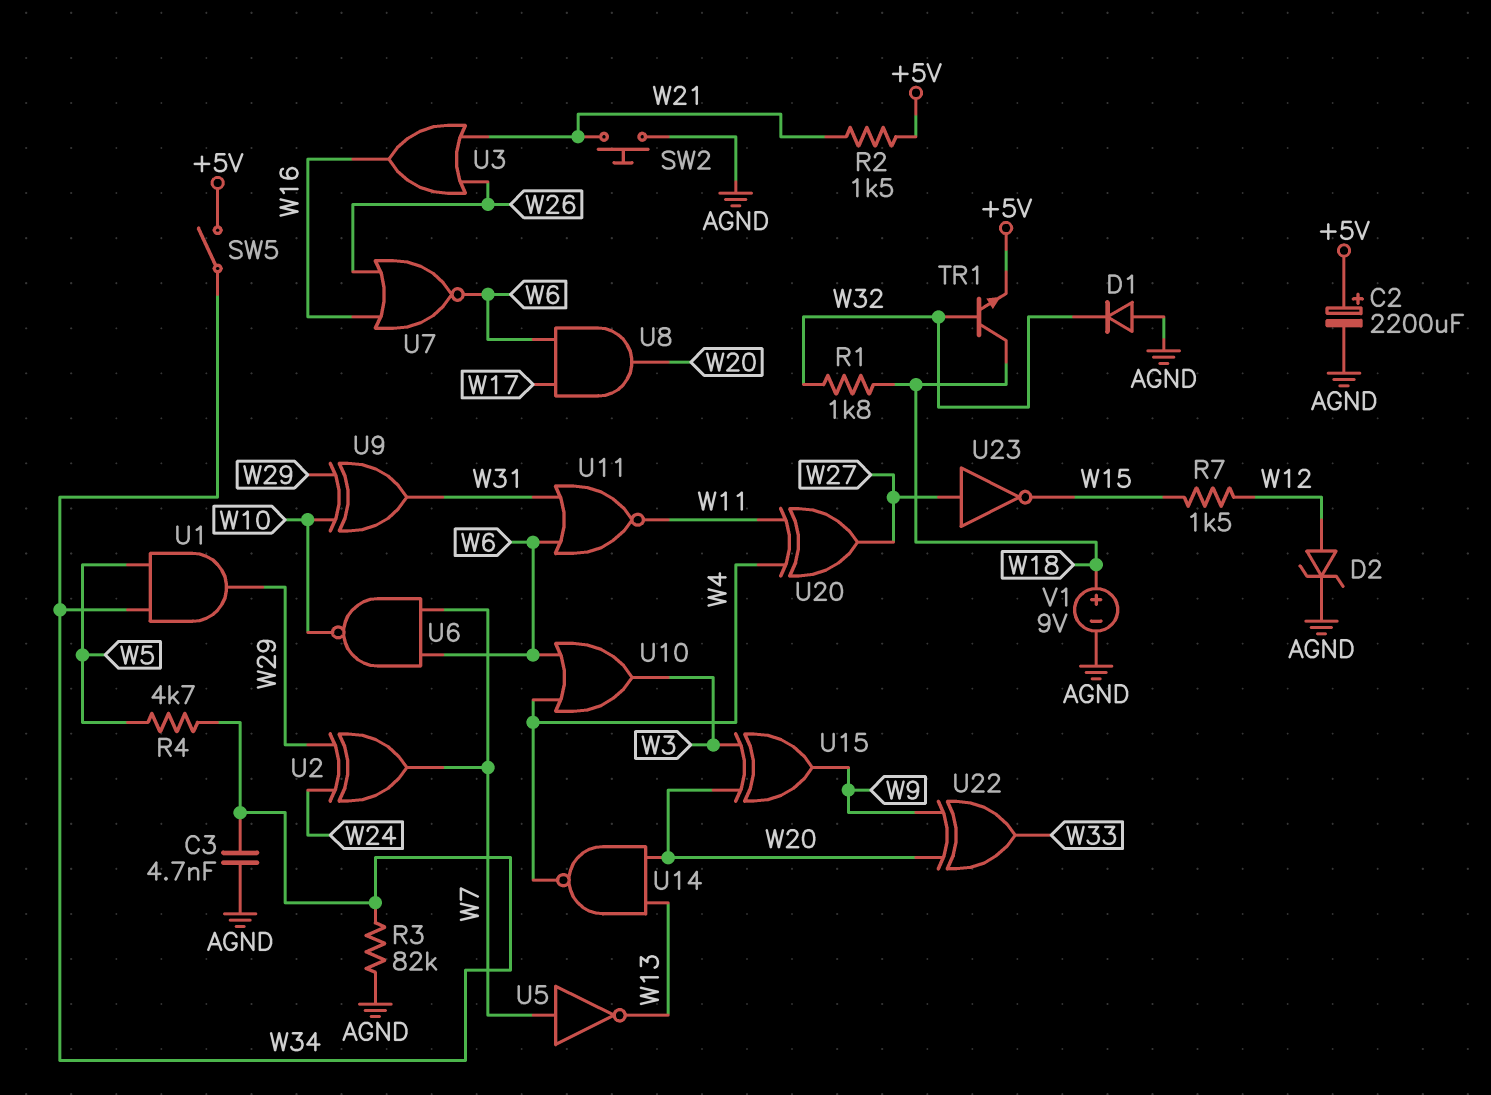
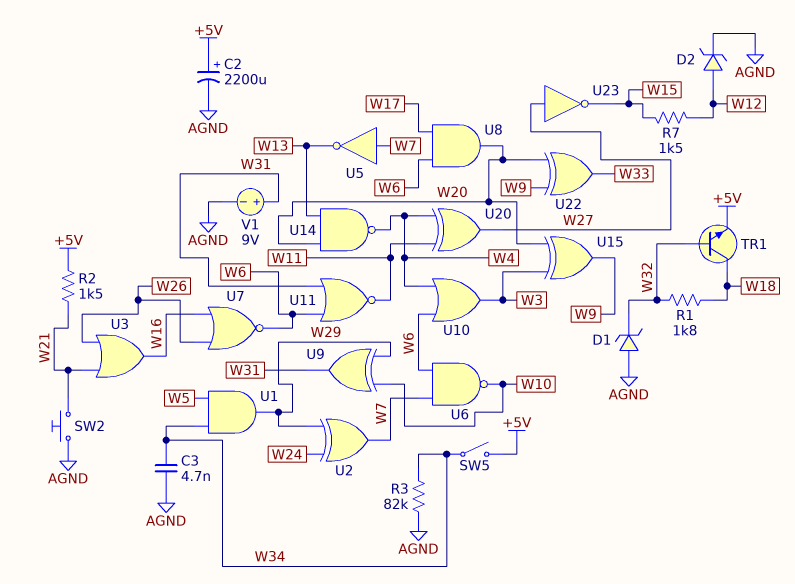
D1: diode (A AGND, K W32) -> zener (A AGND, K W32)
R4: 4.7k (W5, W34) -> none
V1: 9V (plus W18, minus AGND) -> 9V (plus W31, minus AGND)

